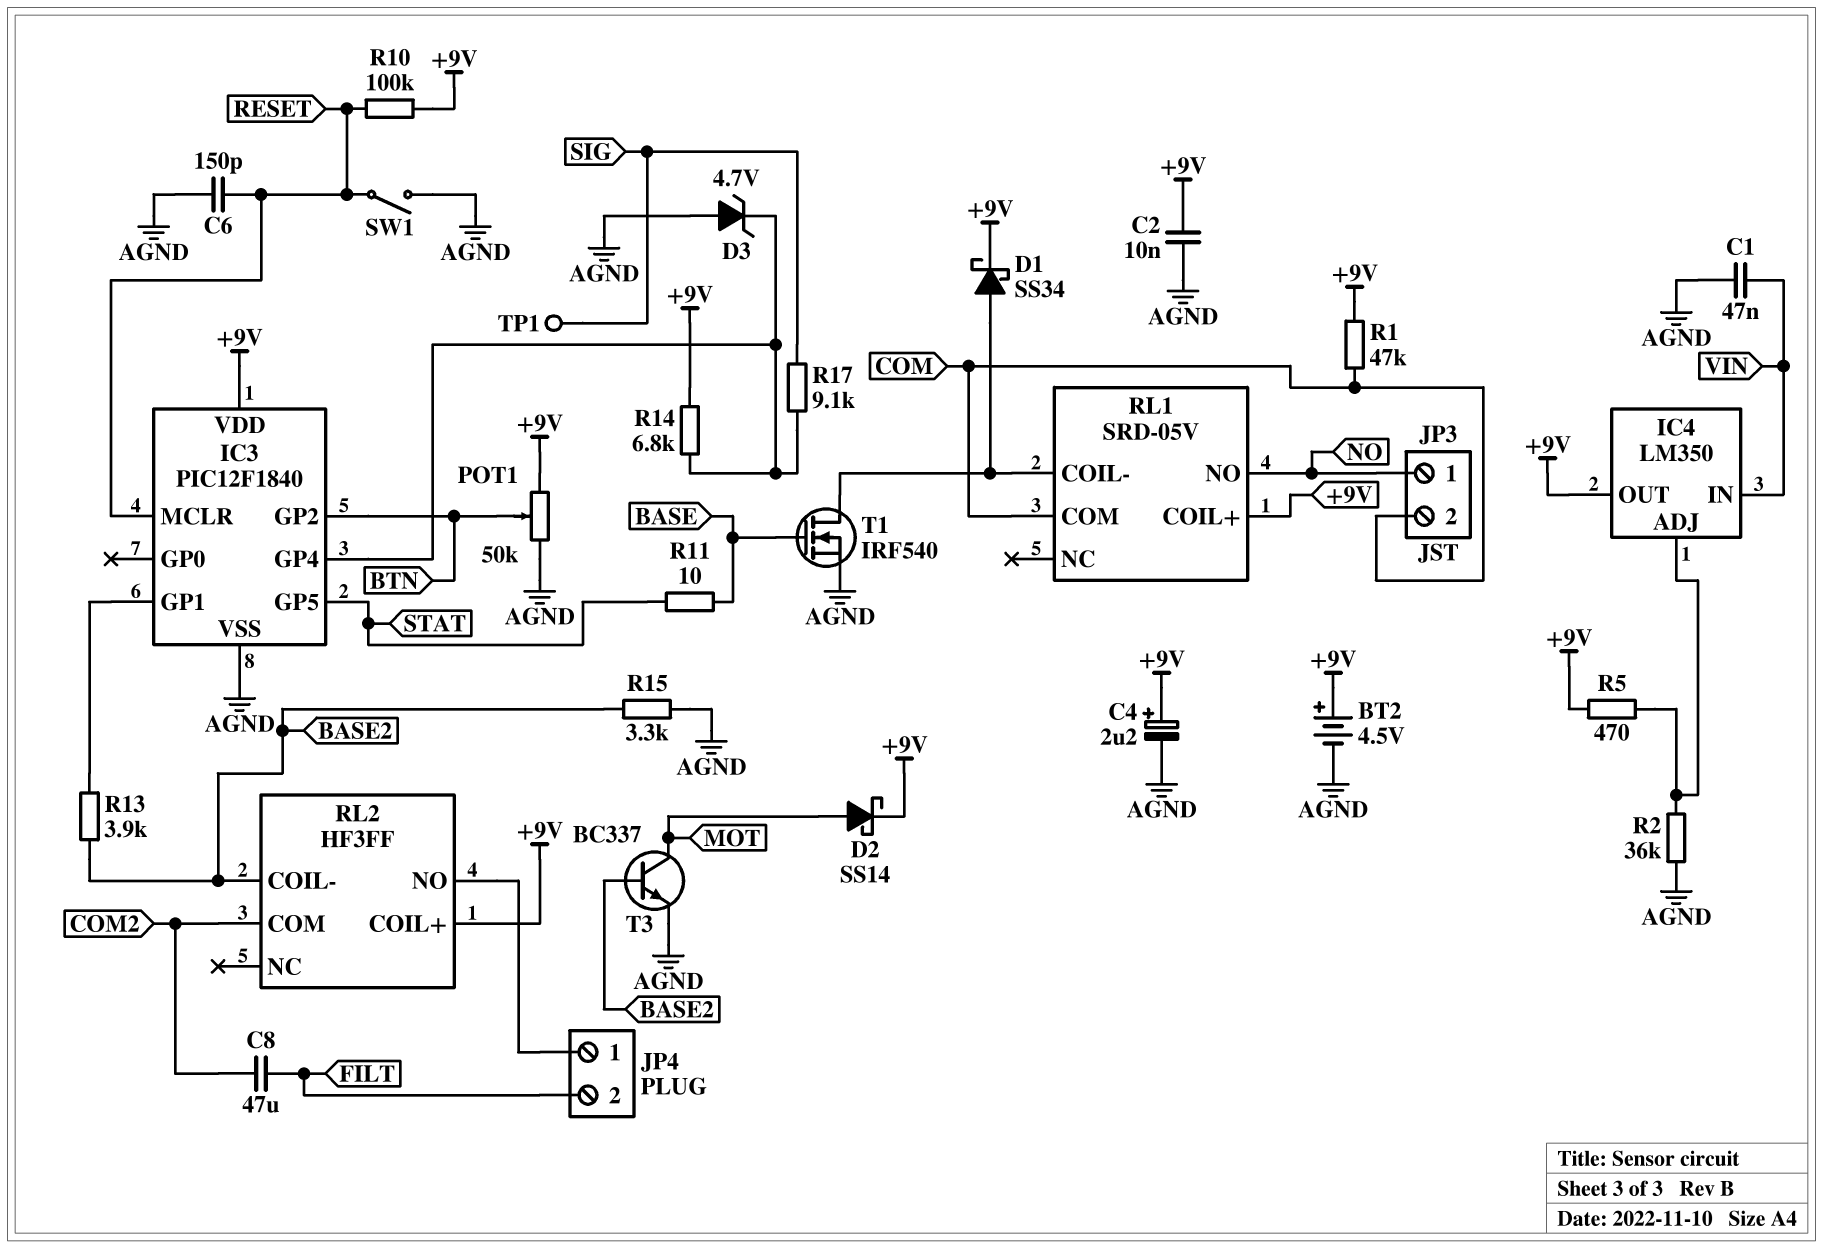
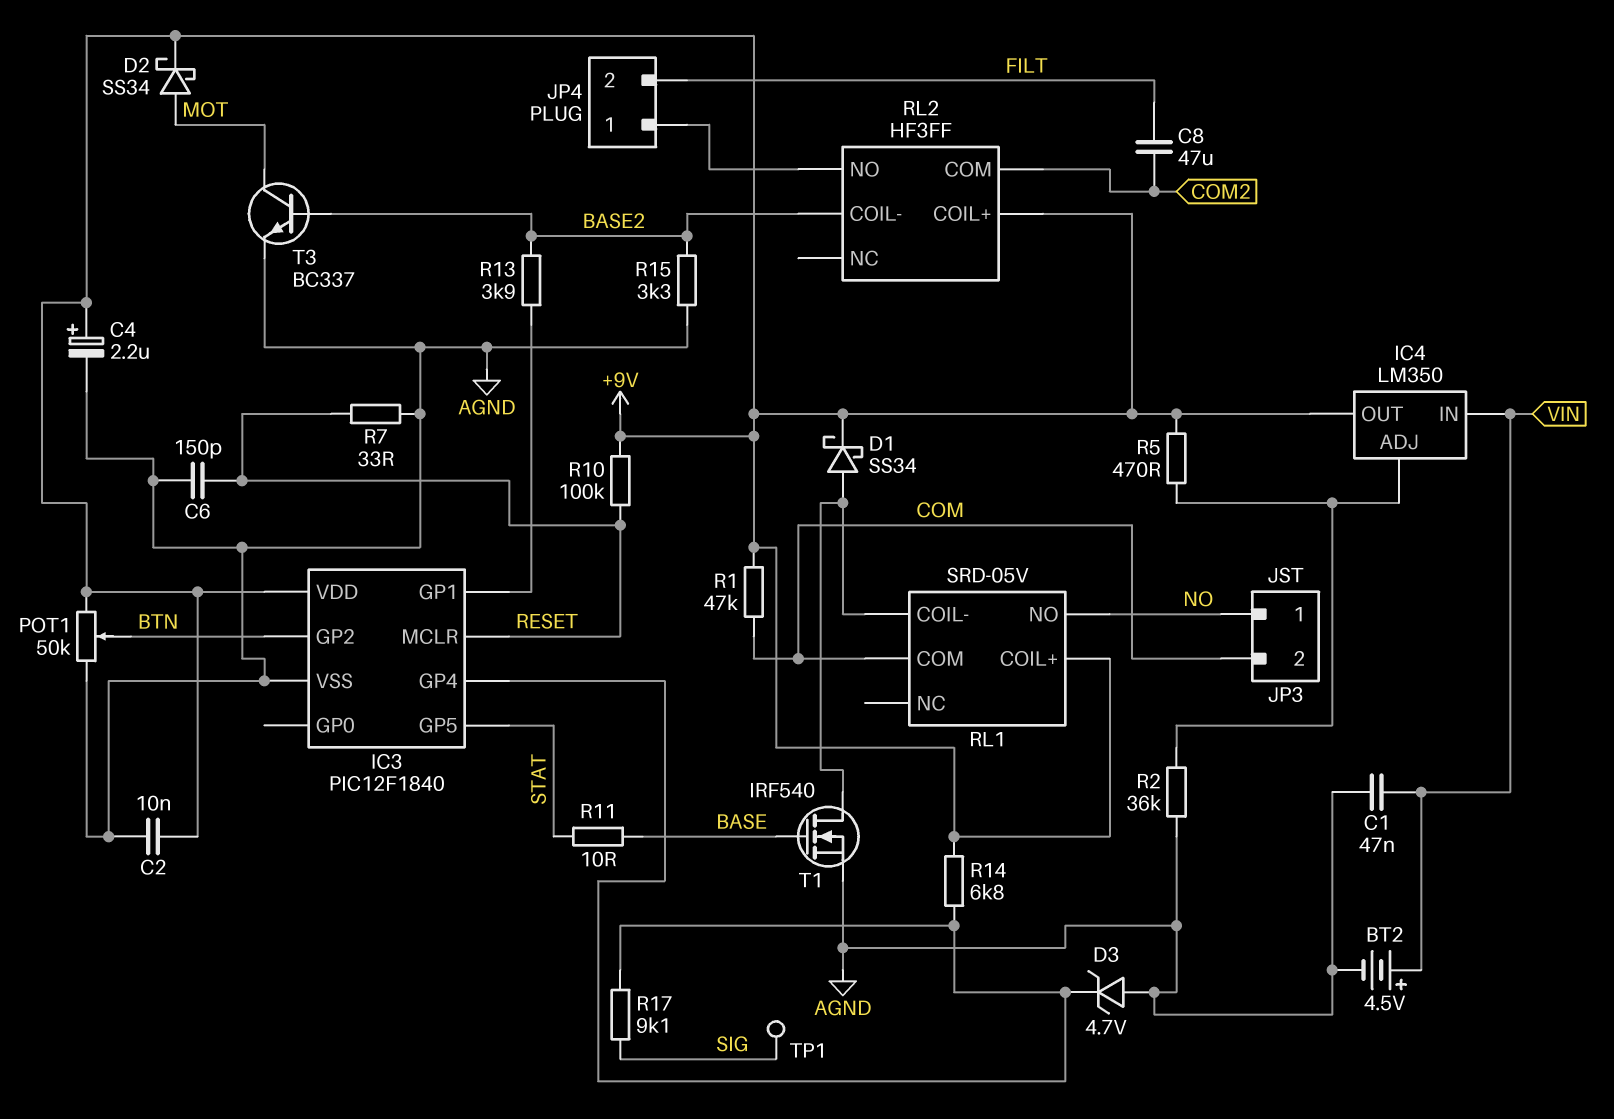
BT2: 4.5V (plus +9V, minus AGND) -> 4.5V (plus VIN, minus AGND)
D2: schottky SS14 (A MOT, K +9V) -> schottky SS34 (A MOT, K +9V)
R7: none -> 33 (AGND, RESET)
SW1: switch (AGND, RESET) -> none

